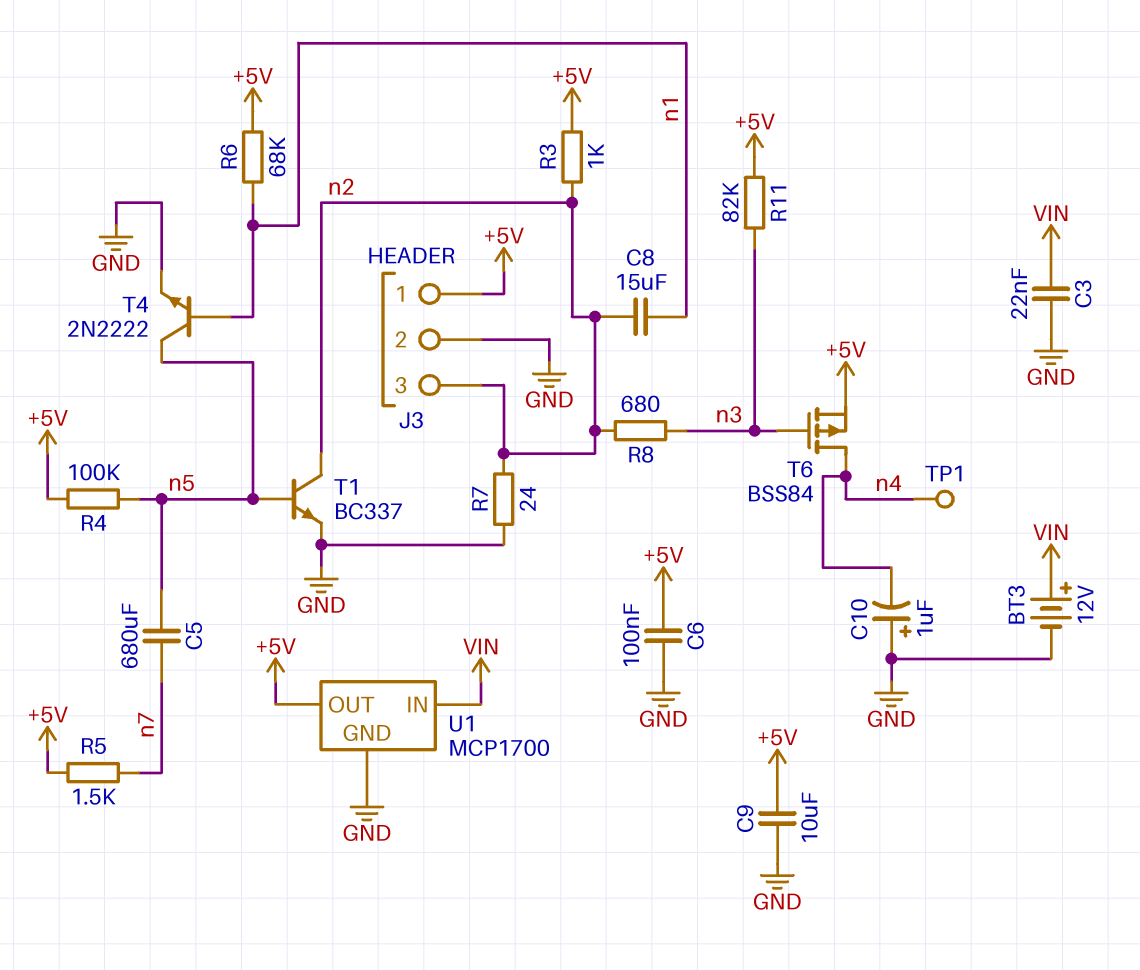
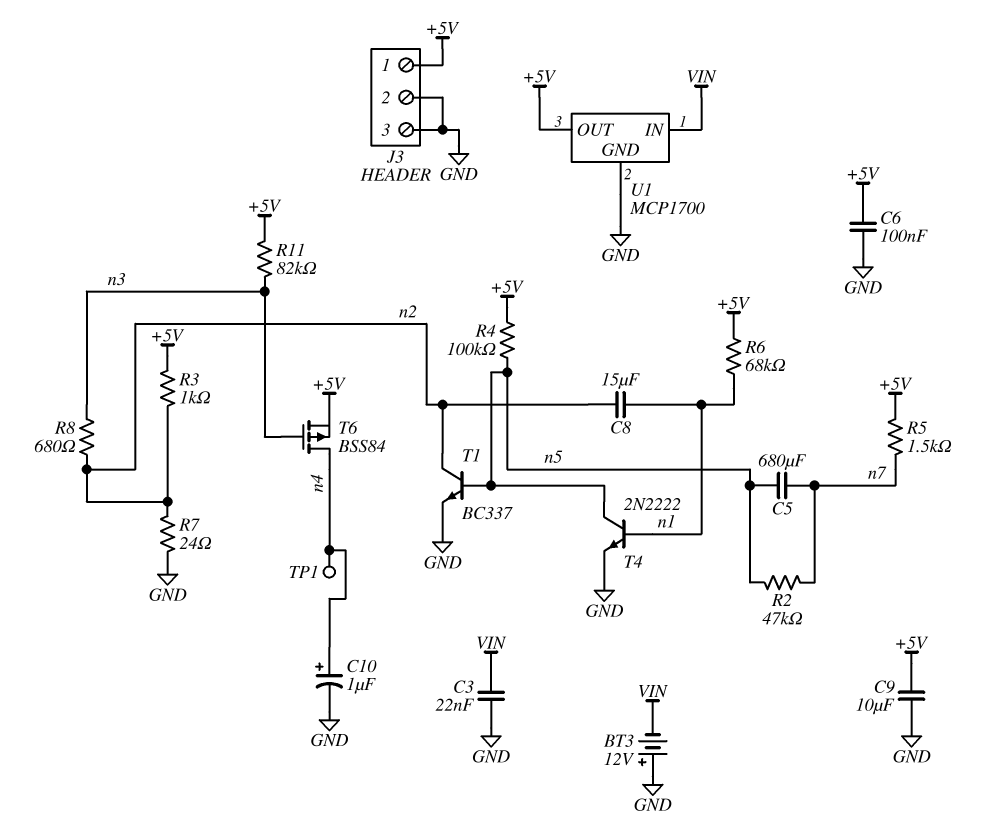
BT3: 12V (plus VIN, minus GND) -> 12V (plus GND, minus VIN)
C10: 1uF (plus GND, minus n4) -> 1uF (plus n4, minus GND)
J3 pin 3: n2 -> GND
R2: none -> 47k (n5, n7)

